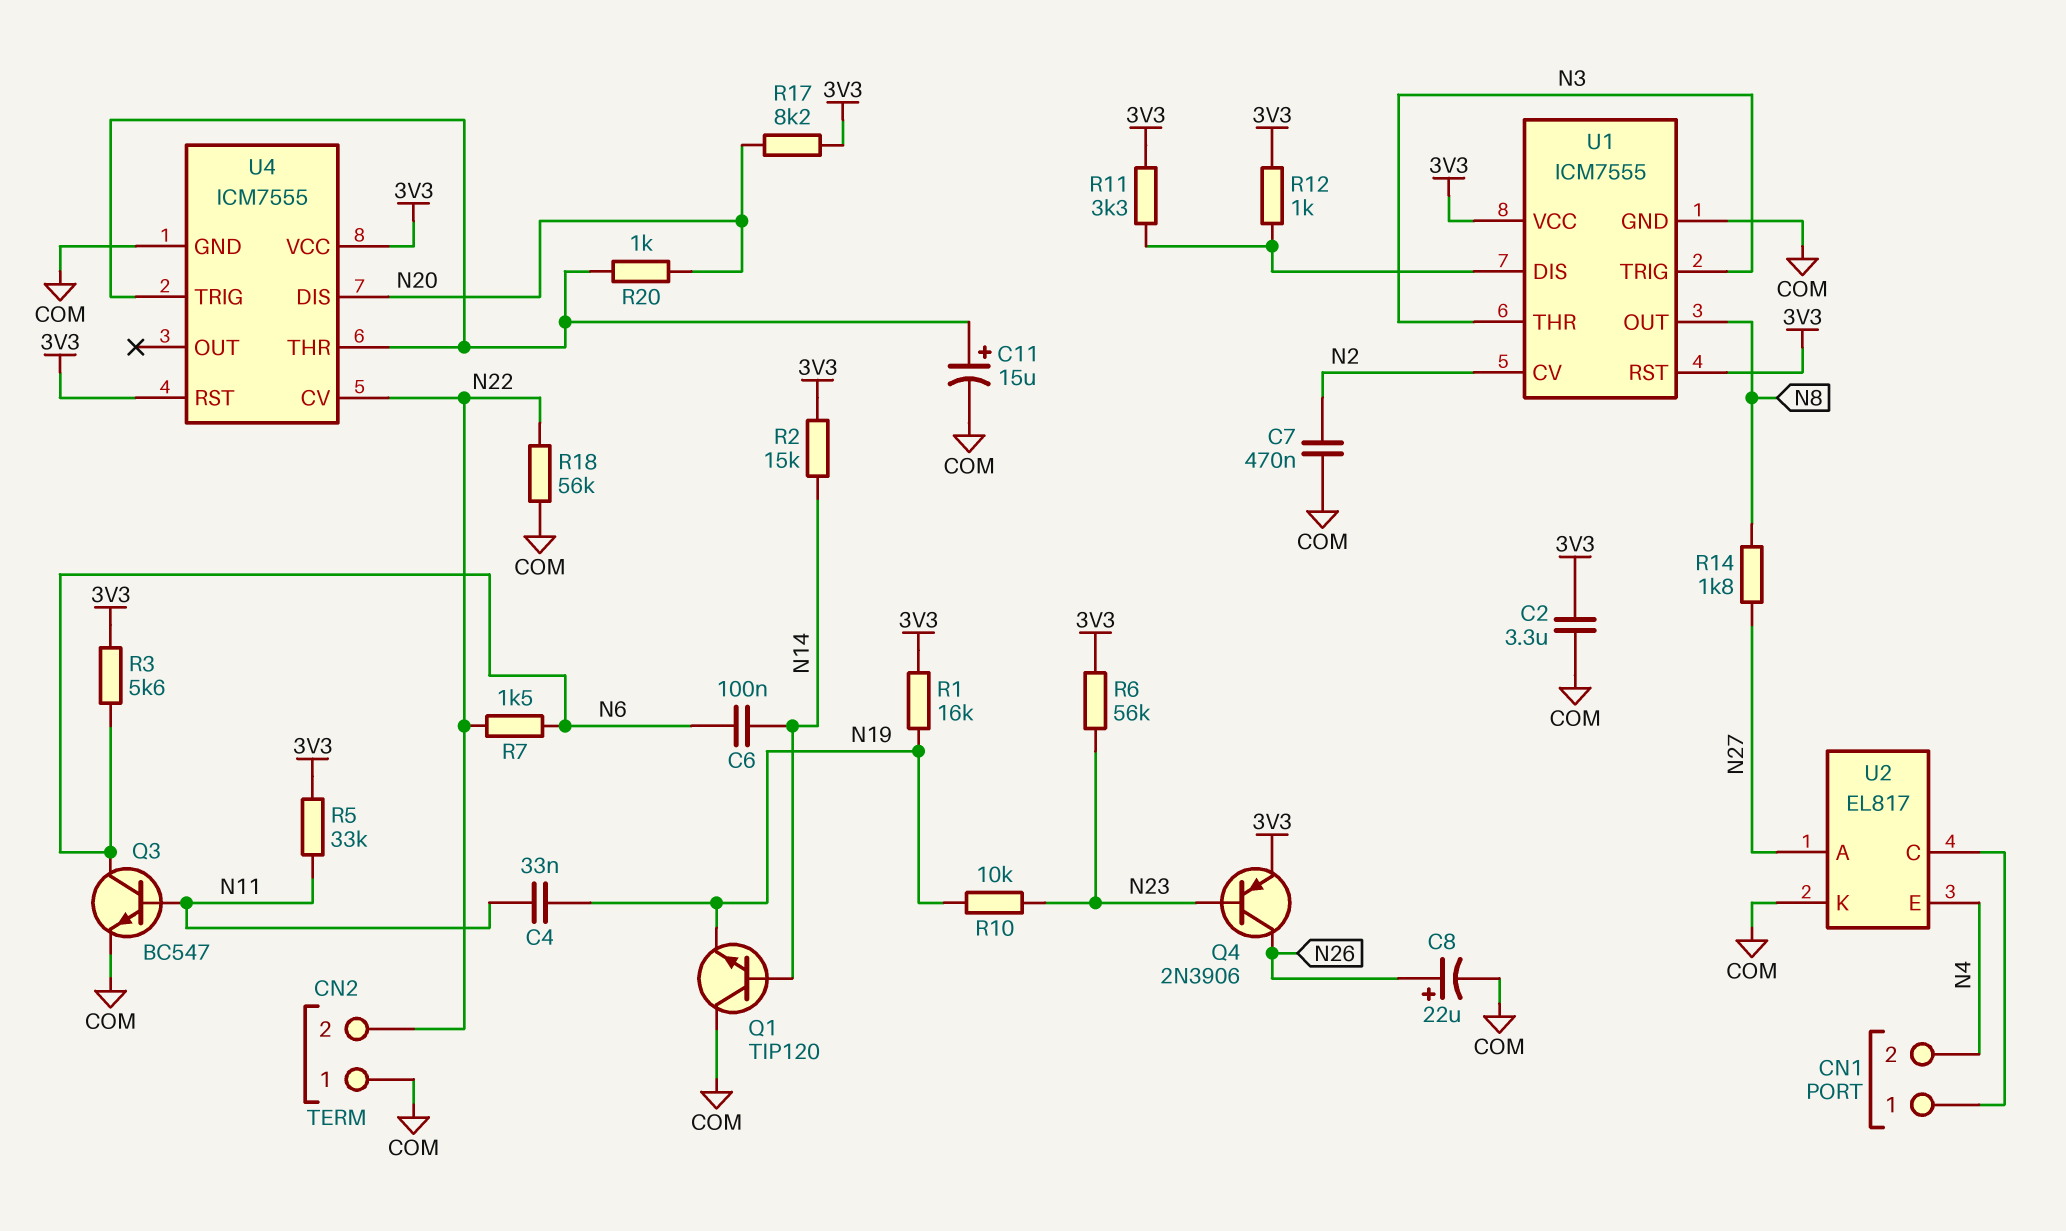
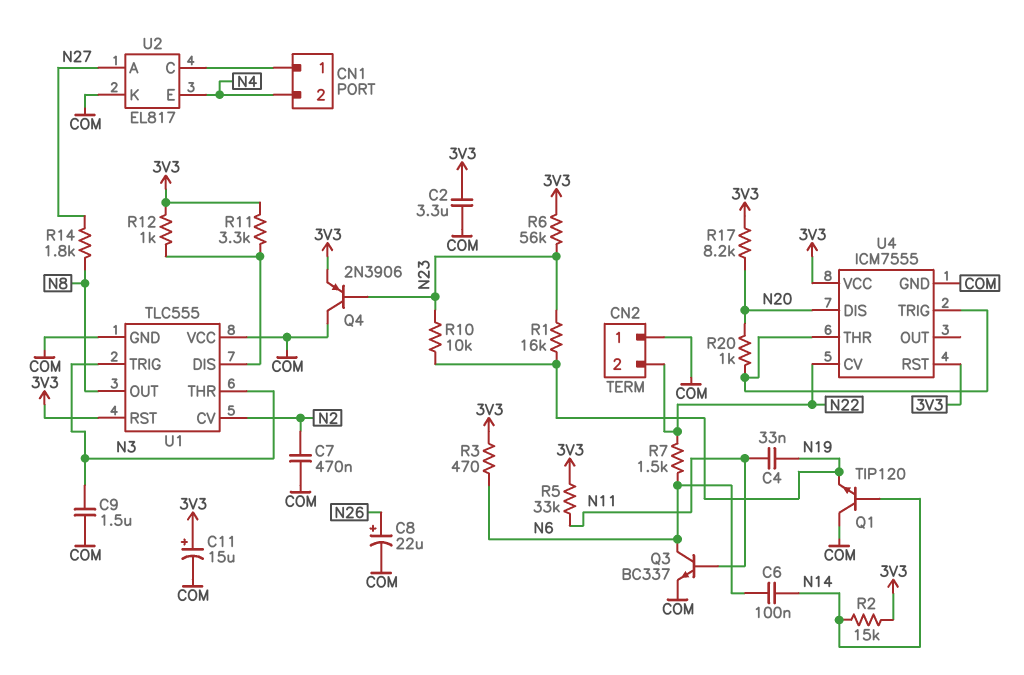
C9: none -> 1.5uF (COM, N3)
C11: 15uF (plus U4/THR, minus COM) -> 15uF (plus 3V3, minus COM)
Q3: NPN BC547 (B N11, C N6, E COM) -> NPN BC337 (B N11, C N6, E COM)
Q4: PNP 2N3906 (B N23, C N26, E 3V3) -> PNP 2N3906 (B N23, C COM, E 3V3)
R1: 16k (3V3, N19) -> 16k (N19, N23)
R3: 5.6k (3V3, N6) -> 470 (3V3, N6)
R18: 56k (COM, N22) -> none
U1: ICM7555 -> TLC555
U1 pin VCC: 3V3 -> COM

